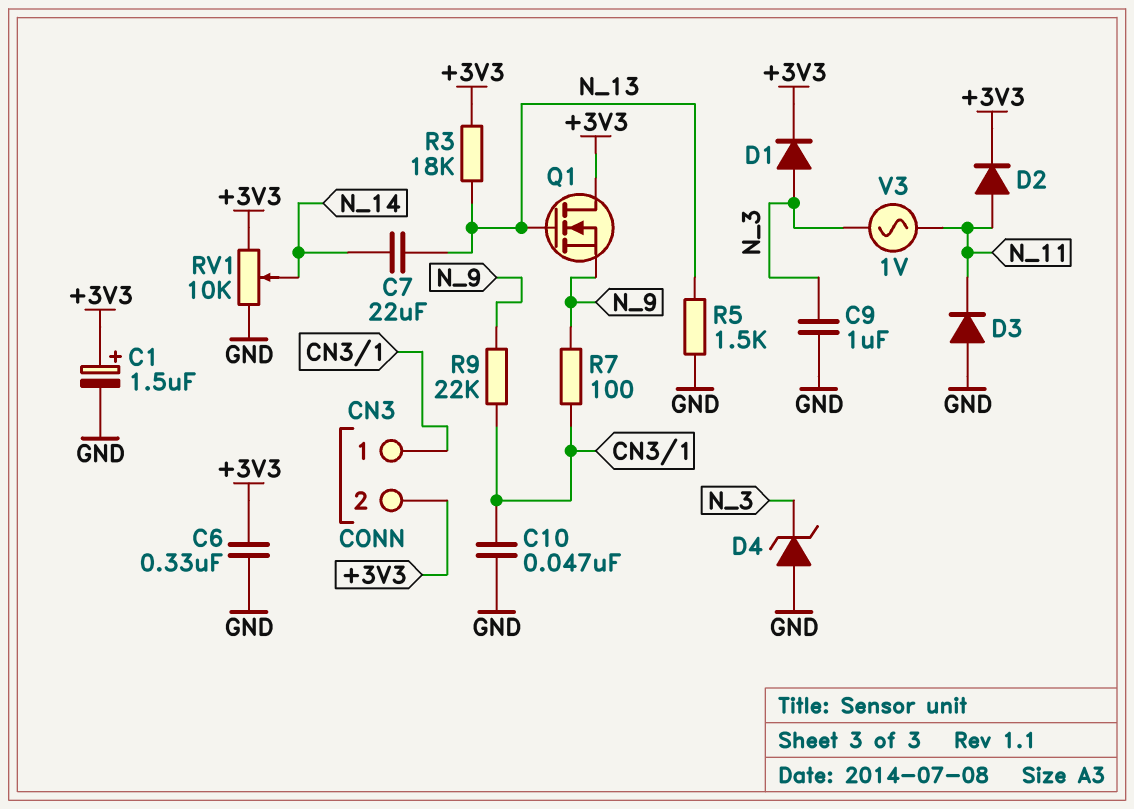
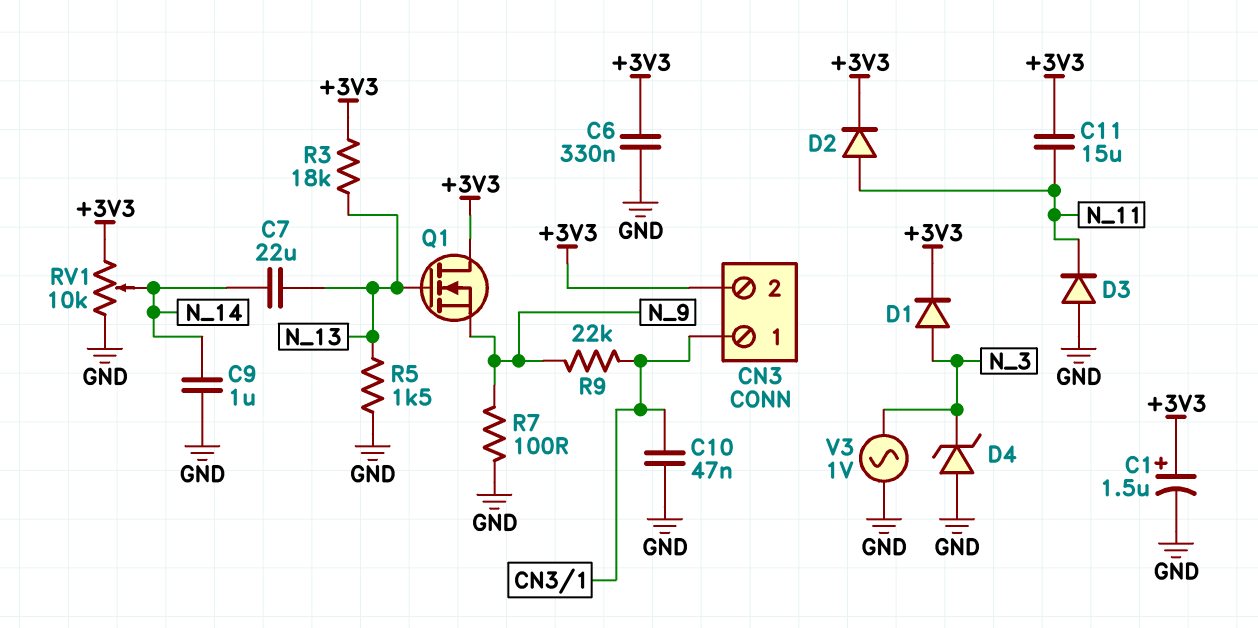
C9: 1uF (GND, N_3) -> 1uF (GND, N_14)
C11: none -> 15uF (+3V3, N_11)
R7: 100 (CN3/1, N_9) -> 100 (GND, N_9)
V3: AC 1V (N_3, N_11) -> AC 1V (GND, N_3)

